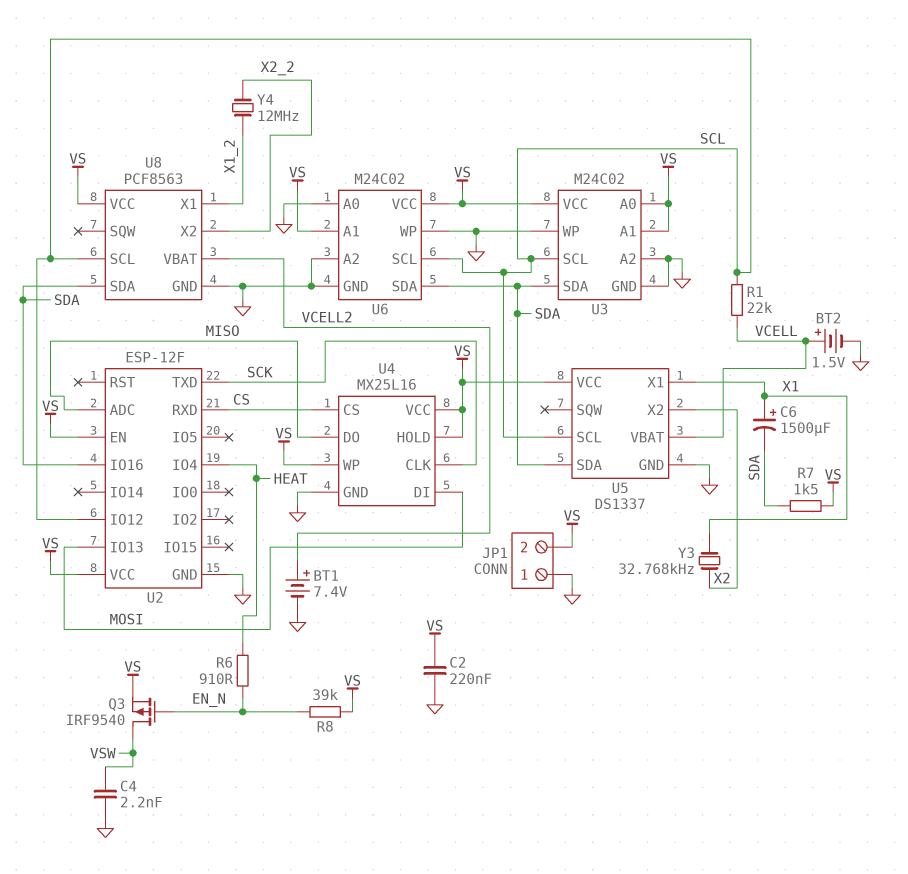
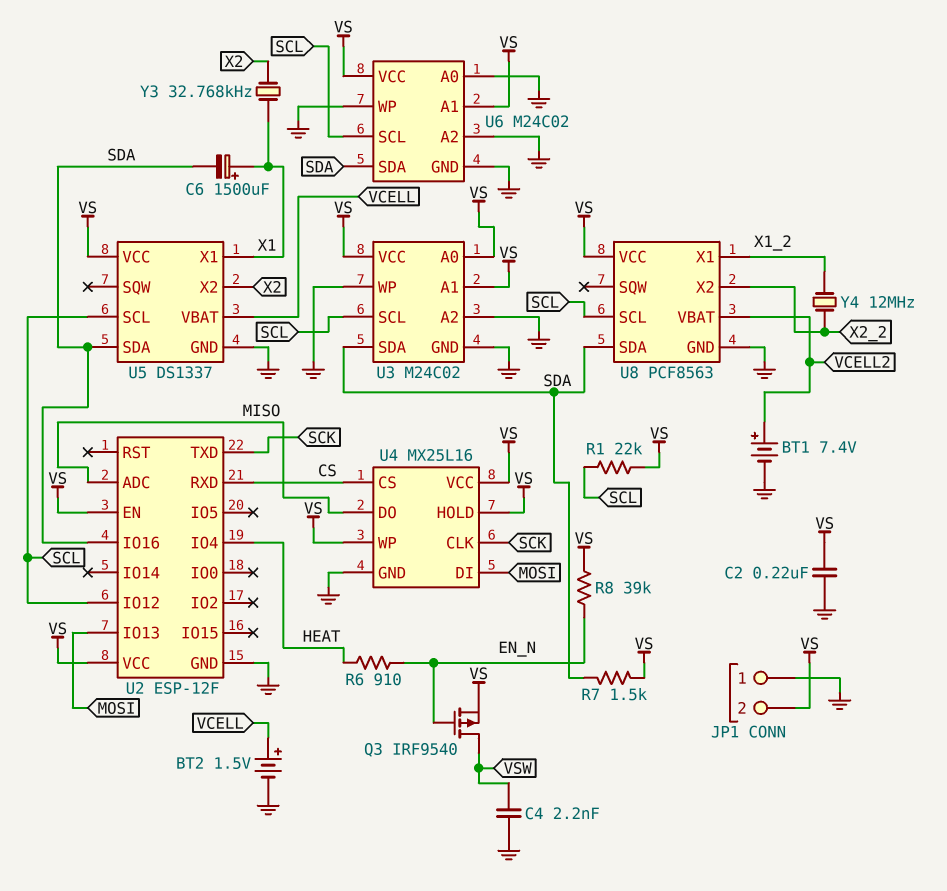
R1: 22k (SCL, VCELL) -> 22k (SCL, VS)

